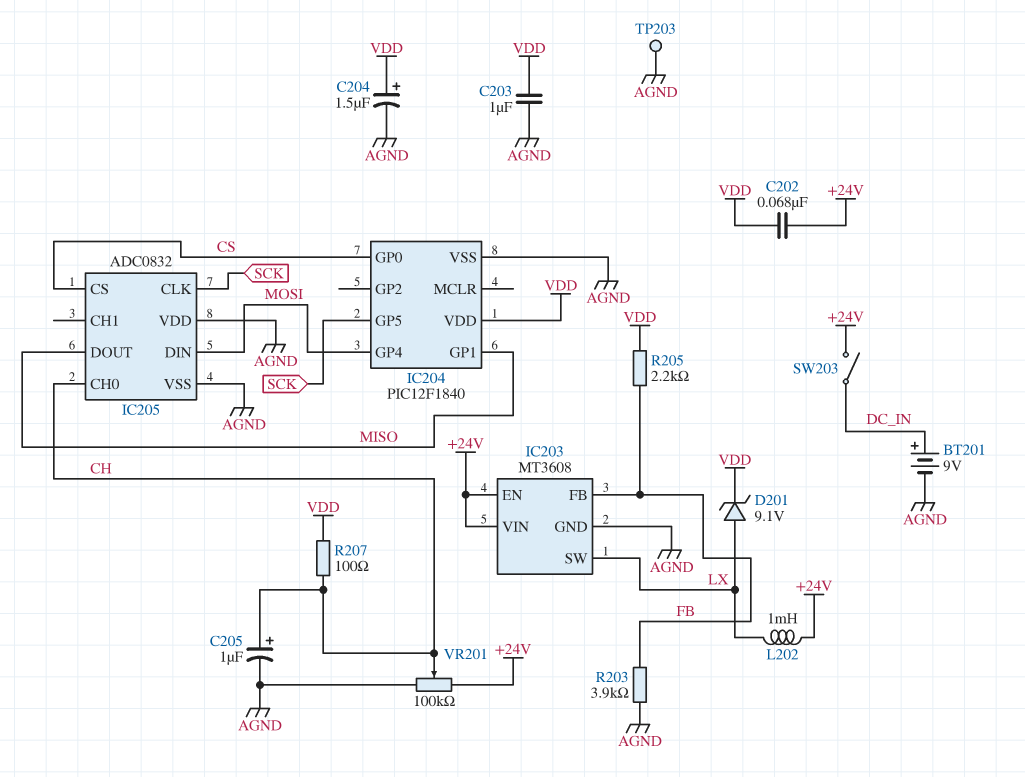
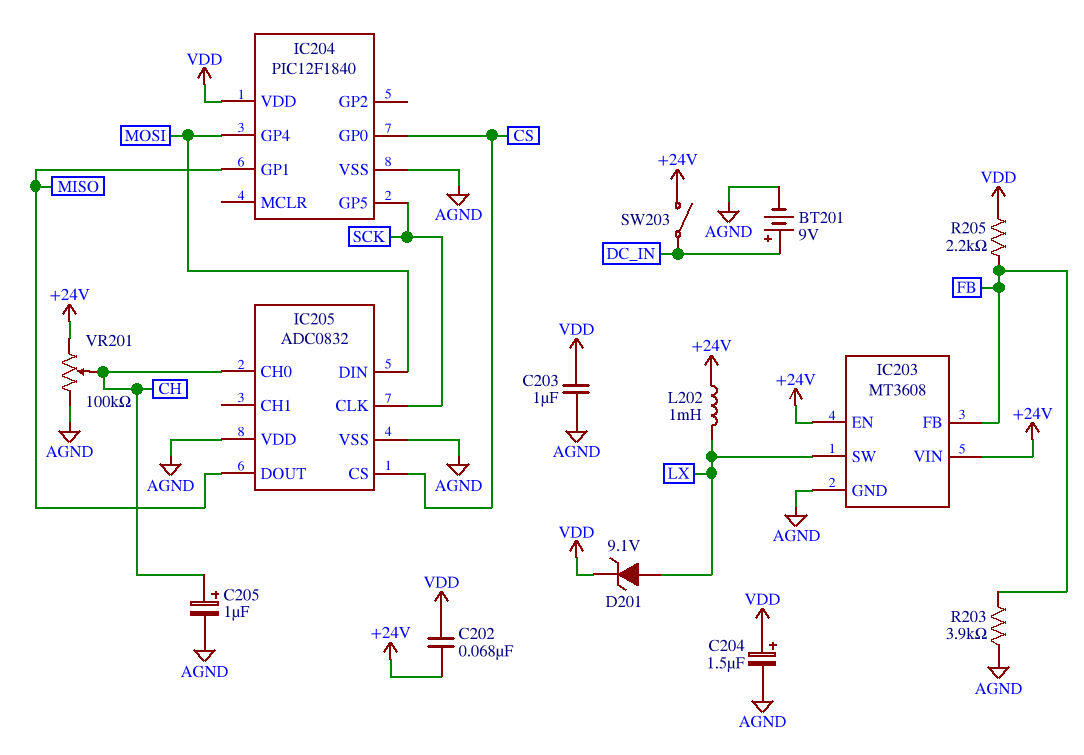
R207: 100 (CH, VDD) -> none
TP203: test point (AGND) -> none

